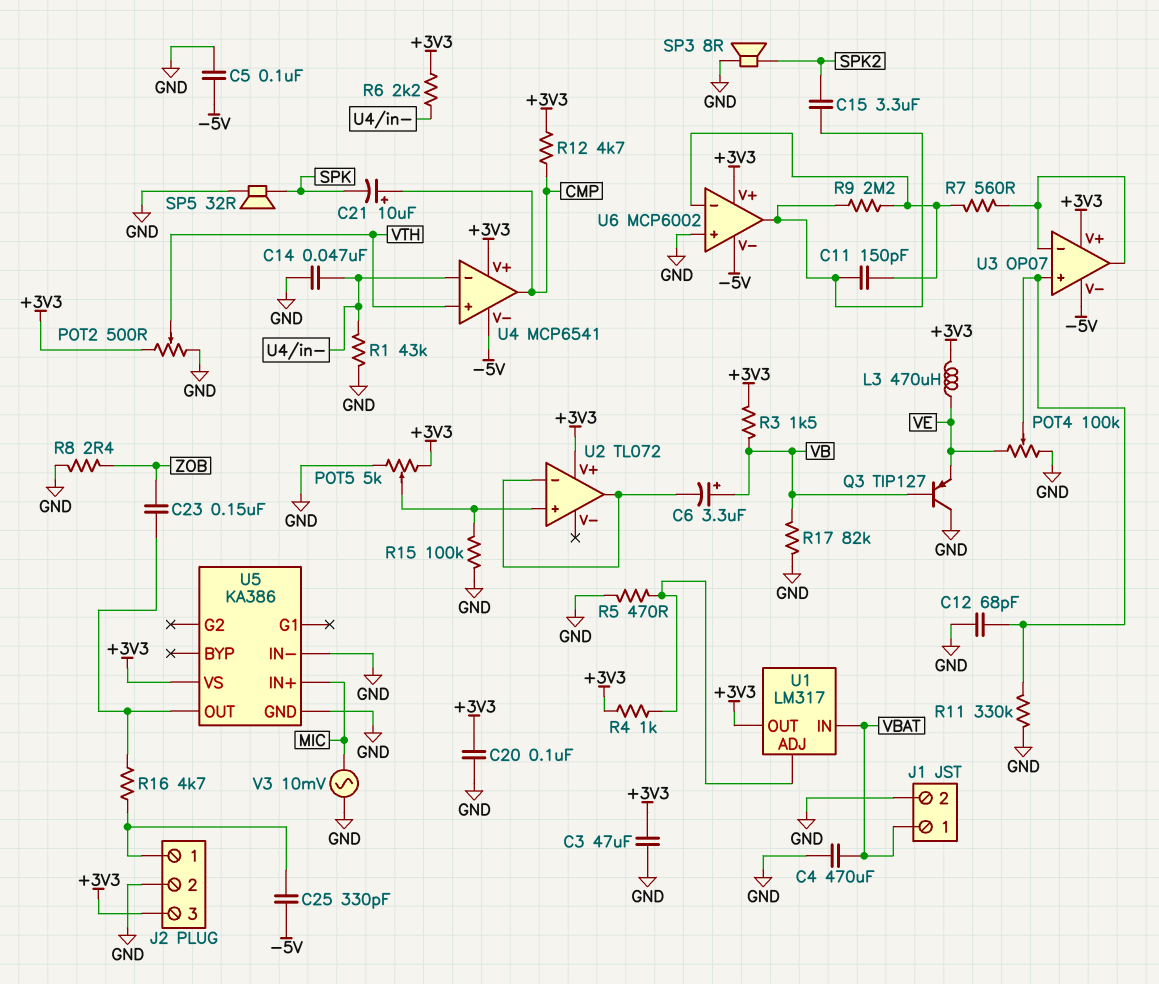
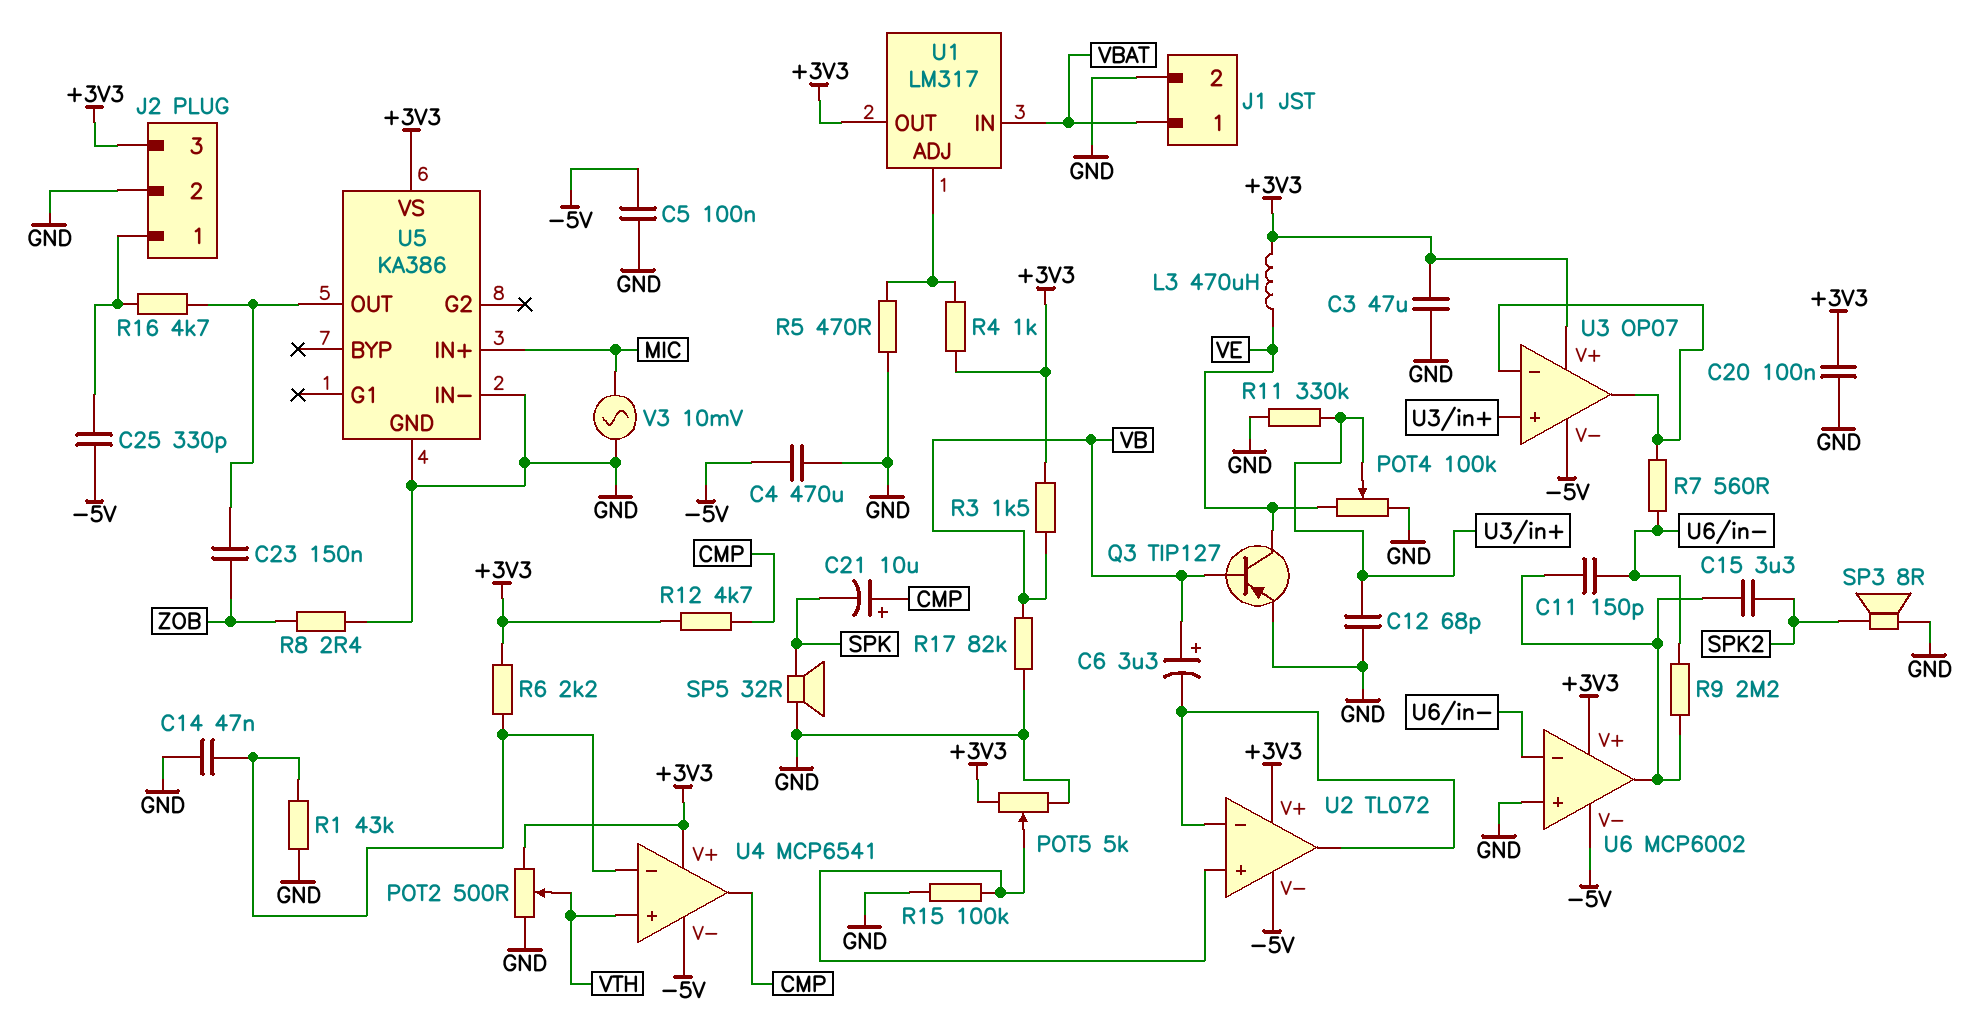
C4: 470uF (GND, VBAT) -> 470uF (-5V, GND)
Q3: PNP TIP127 (B VB, C GND, E VE) -> PNP TIP127 (B VB, C VE, E GND)
U2 pin V-: none -> -5V

